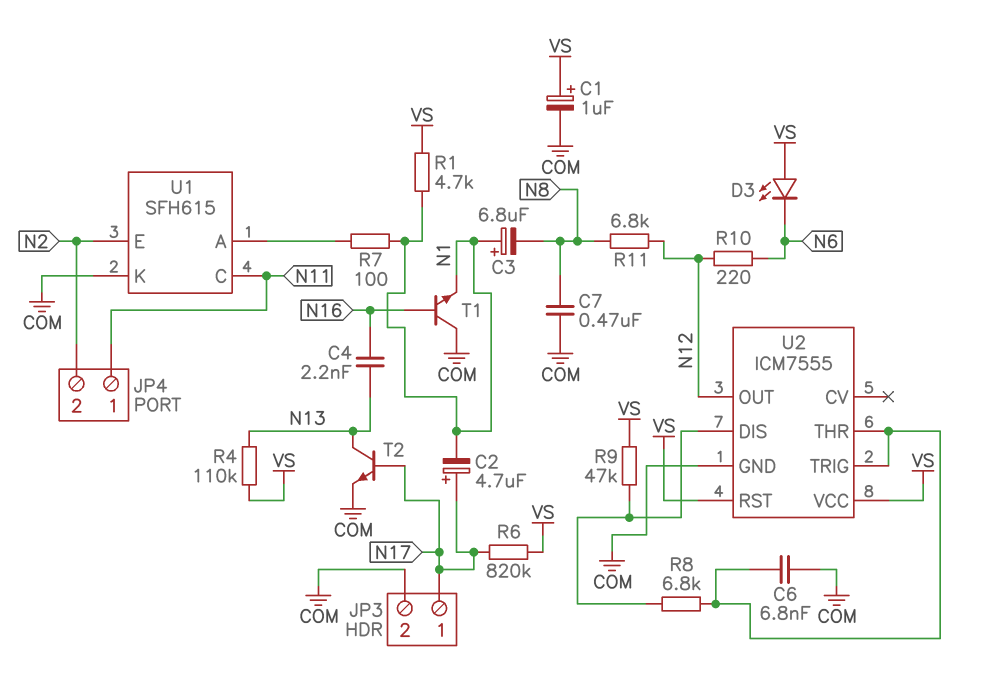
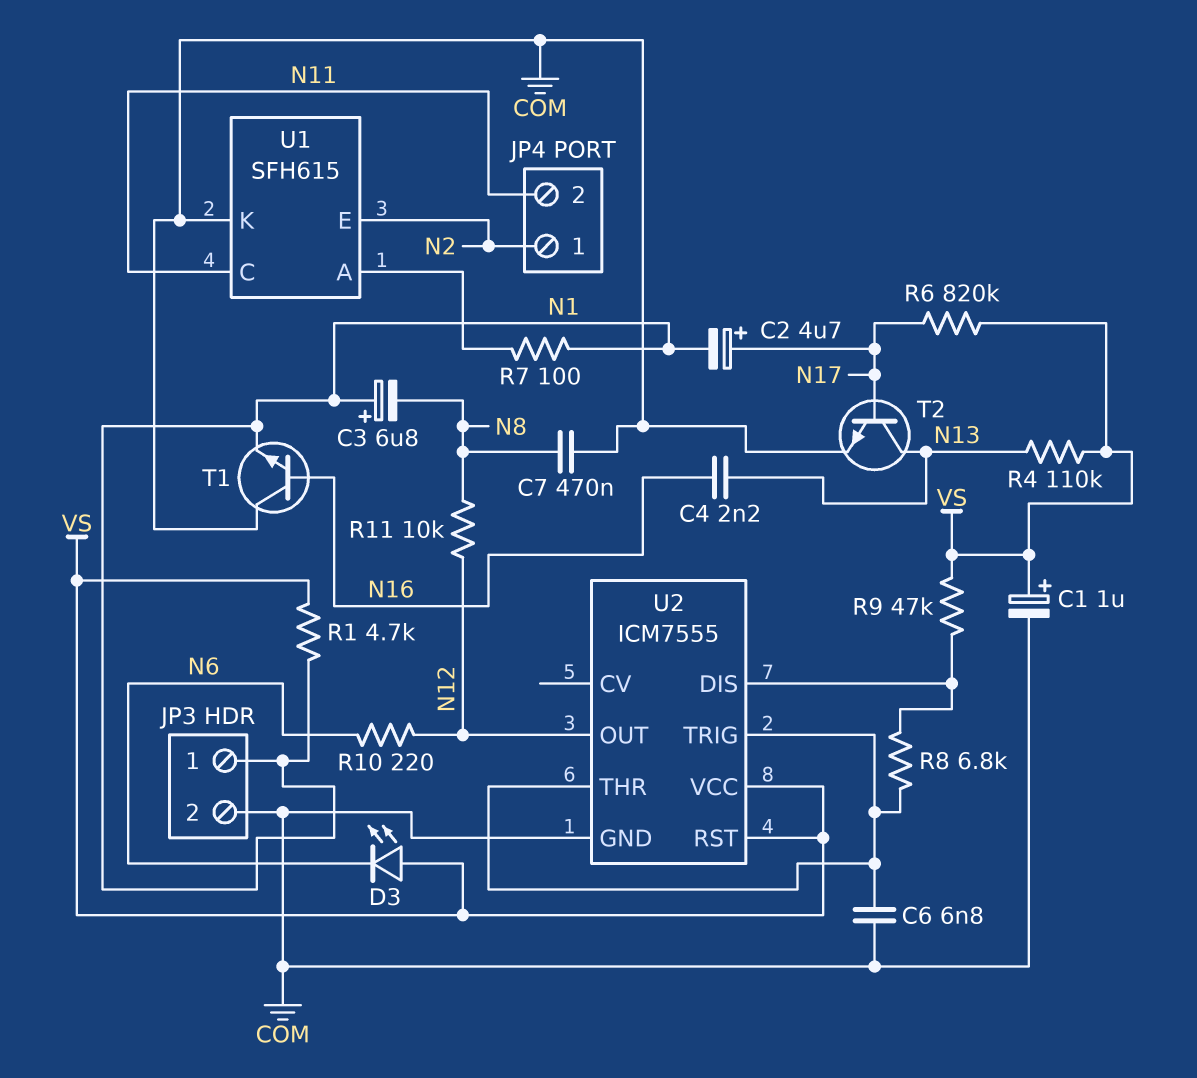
JP3 pin 1: N17 -> N1
JP4 pin 1: N11 -> N2
JP4 pin 2: N2 -> N11
R11: 6.8k (N8, N12) -> 10k (N8, N12)

